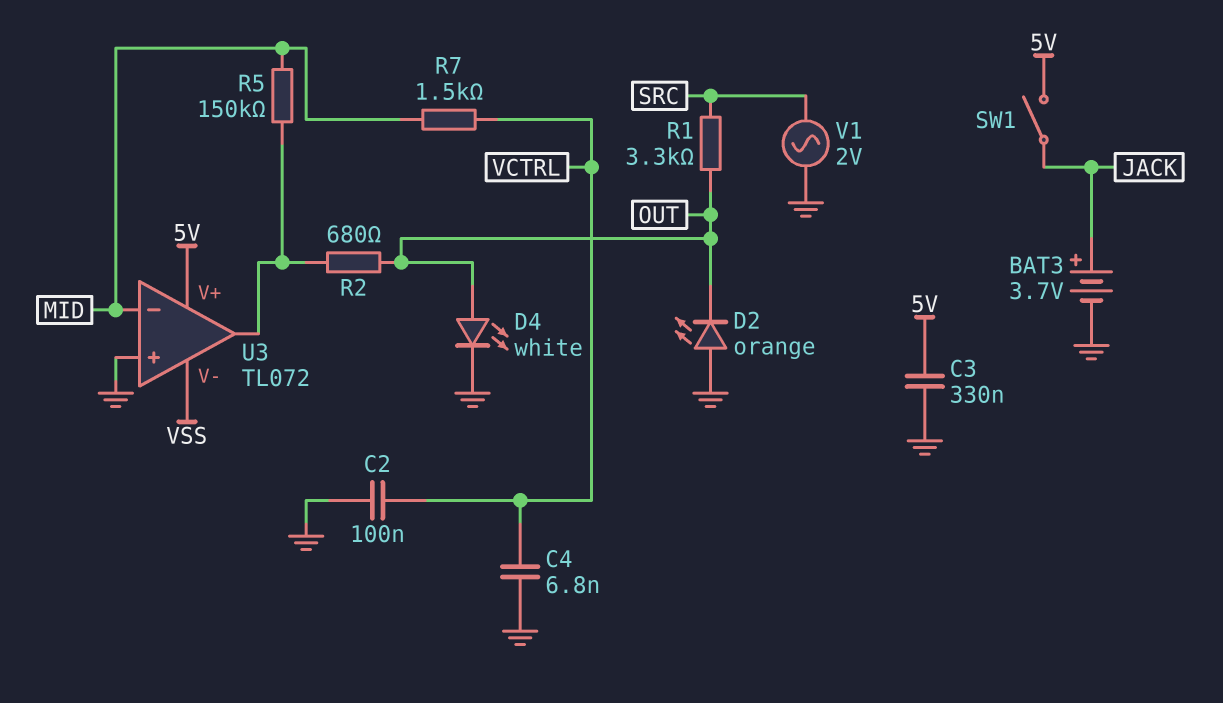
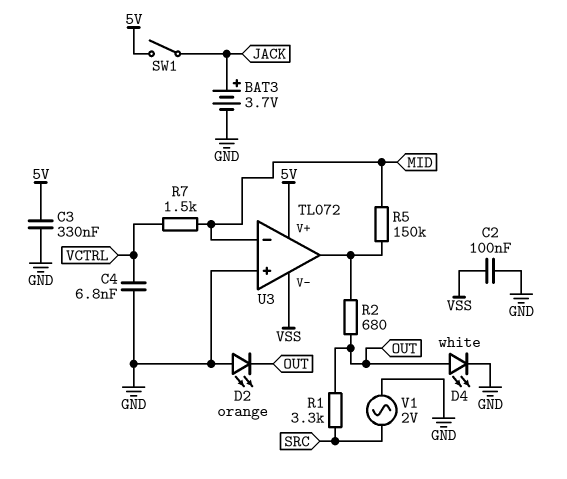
C2: 100nF (GND, VCTRL) -> 100nF (GND, VSS)

